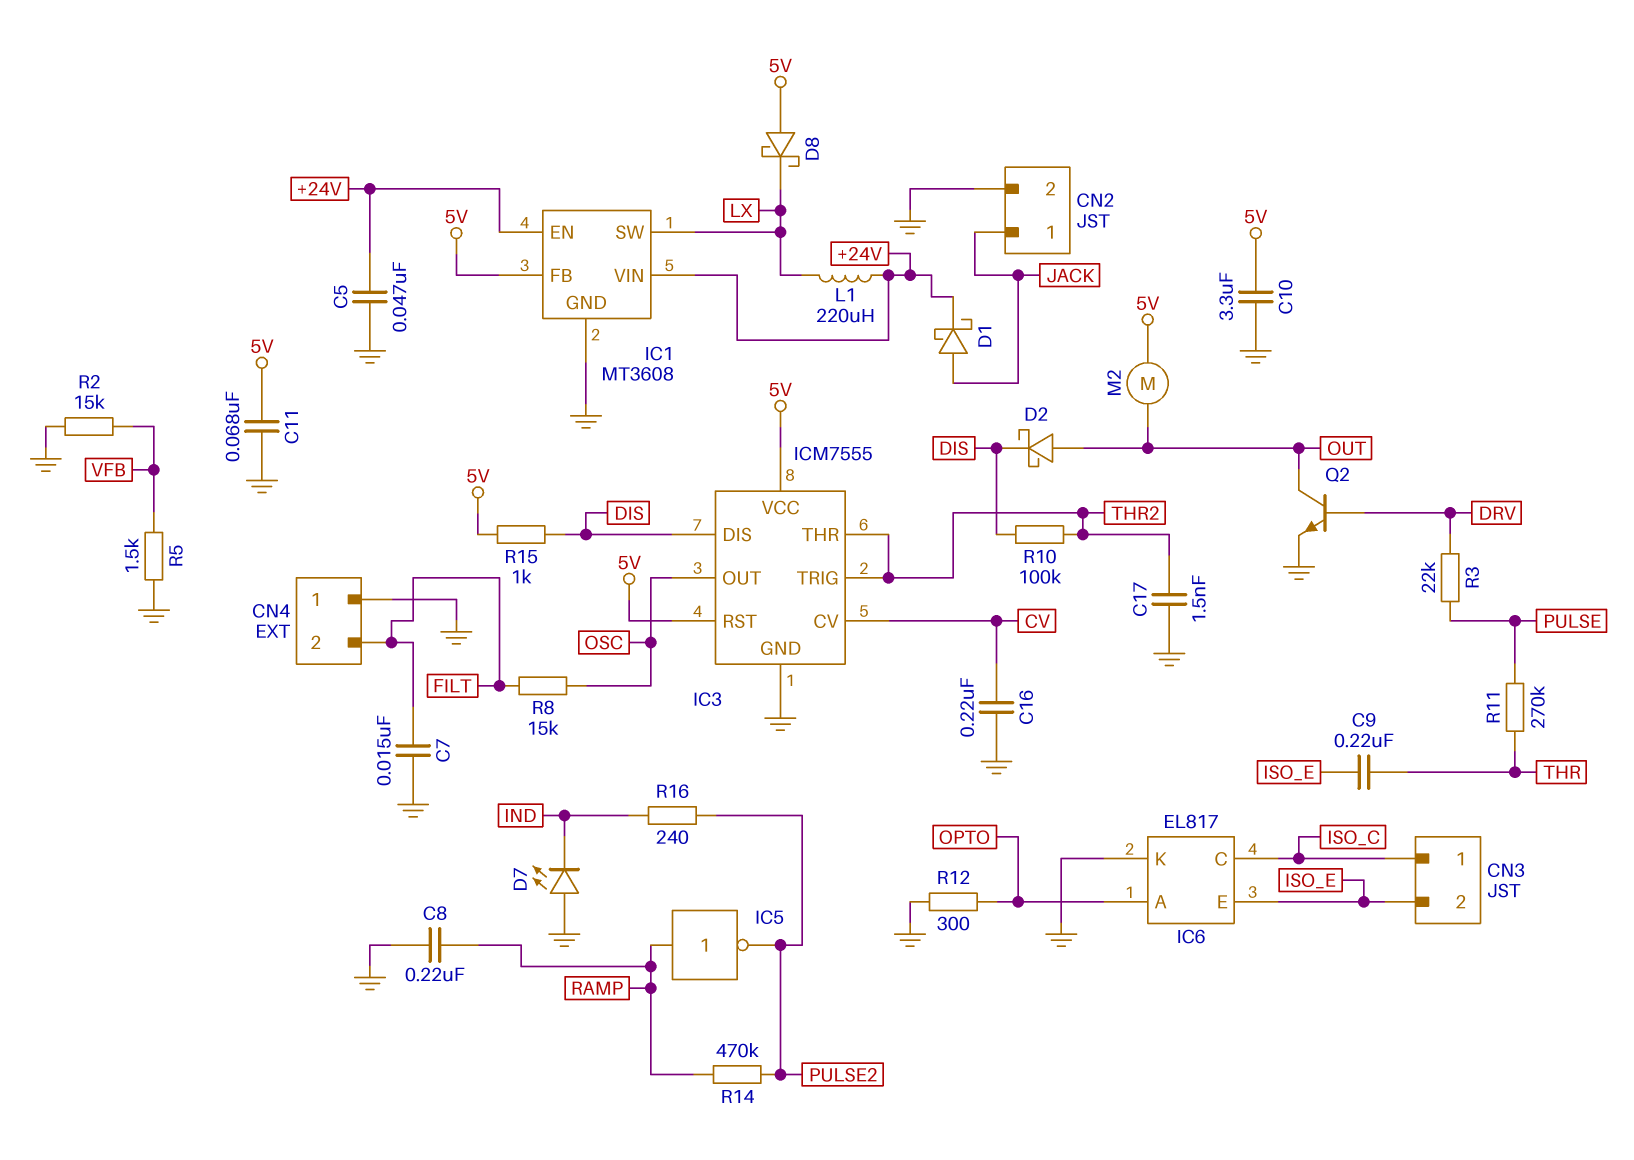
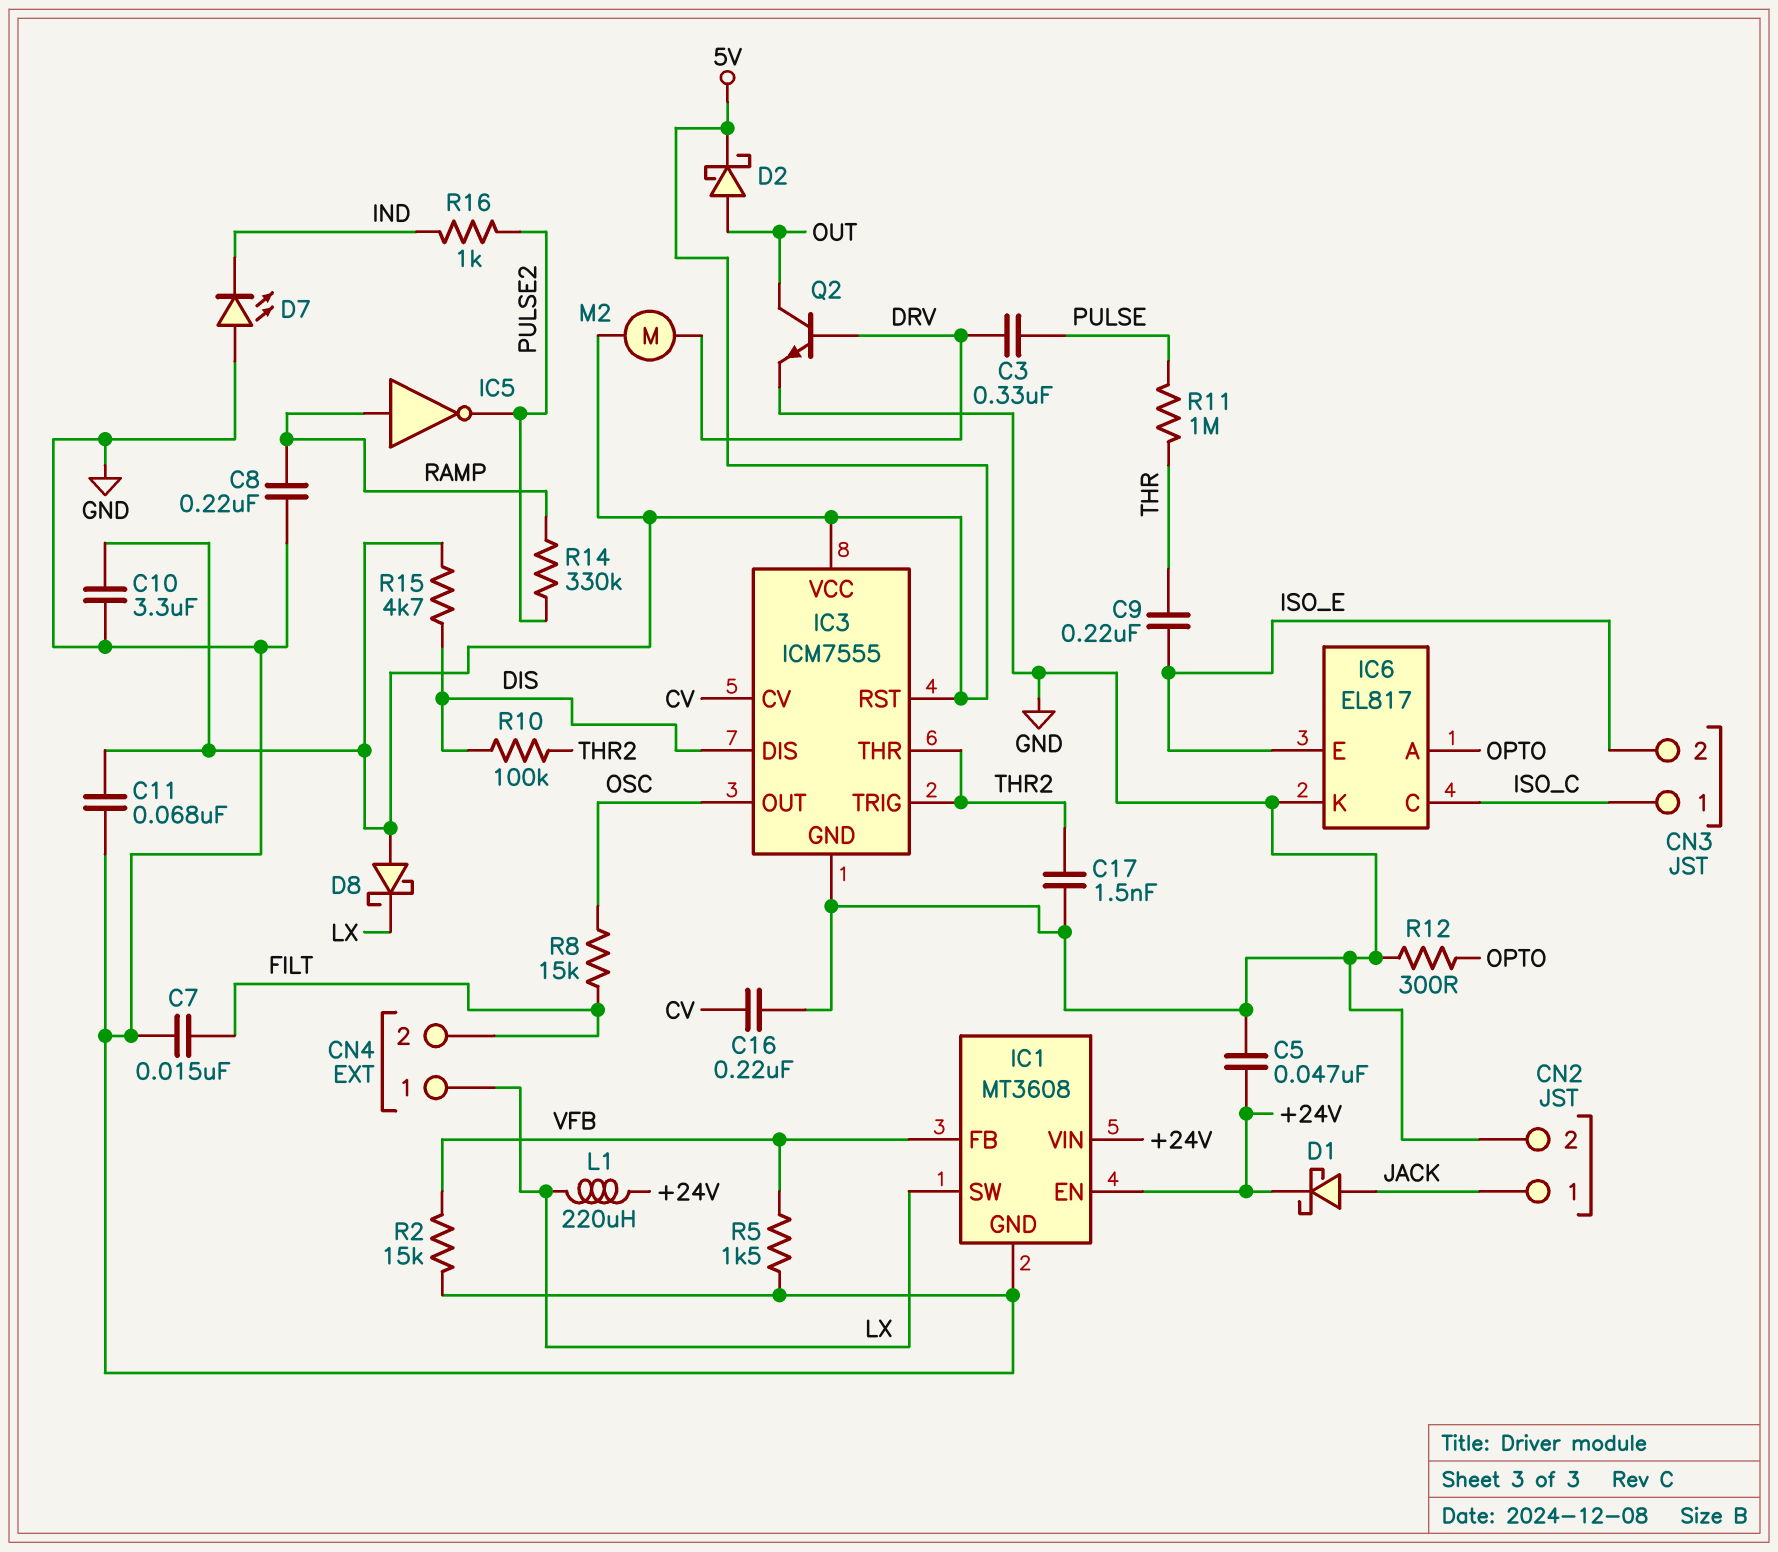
C3: none -> 330nF (DRV, PULSE)
CN4 pin 1: GND -> LX
D2: schottky (A OUT, K DIS) -> schottky (A OUT, K 5V)
IC1 pin FB: 5V -> VFB
M2: motor (5V, OUT) -> motor (5V, DRV)
R3: 22k (DRV, PULSE) -> none
R11: 270k (PULSE, THR) -> 1M (PULSE, THR)
R14: 470k (PULSE2, RAMP) -> 330k (PULSE2, RAMP)
R15: 1k (5V, DIS) -> 4.7k (5V, DIS)
R16: 240 (IND, PULSE2) -> 1k (IND, PULSE2)

